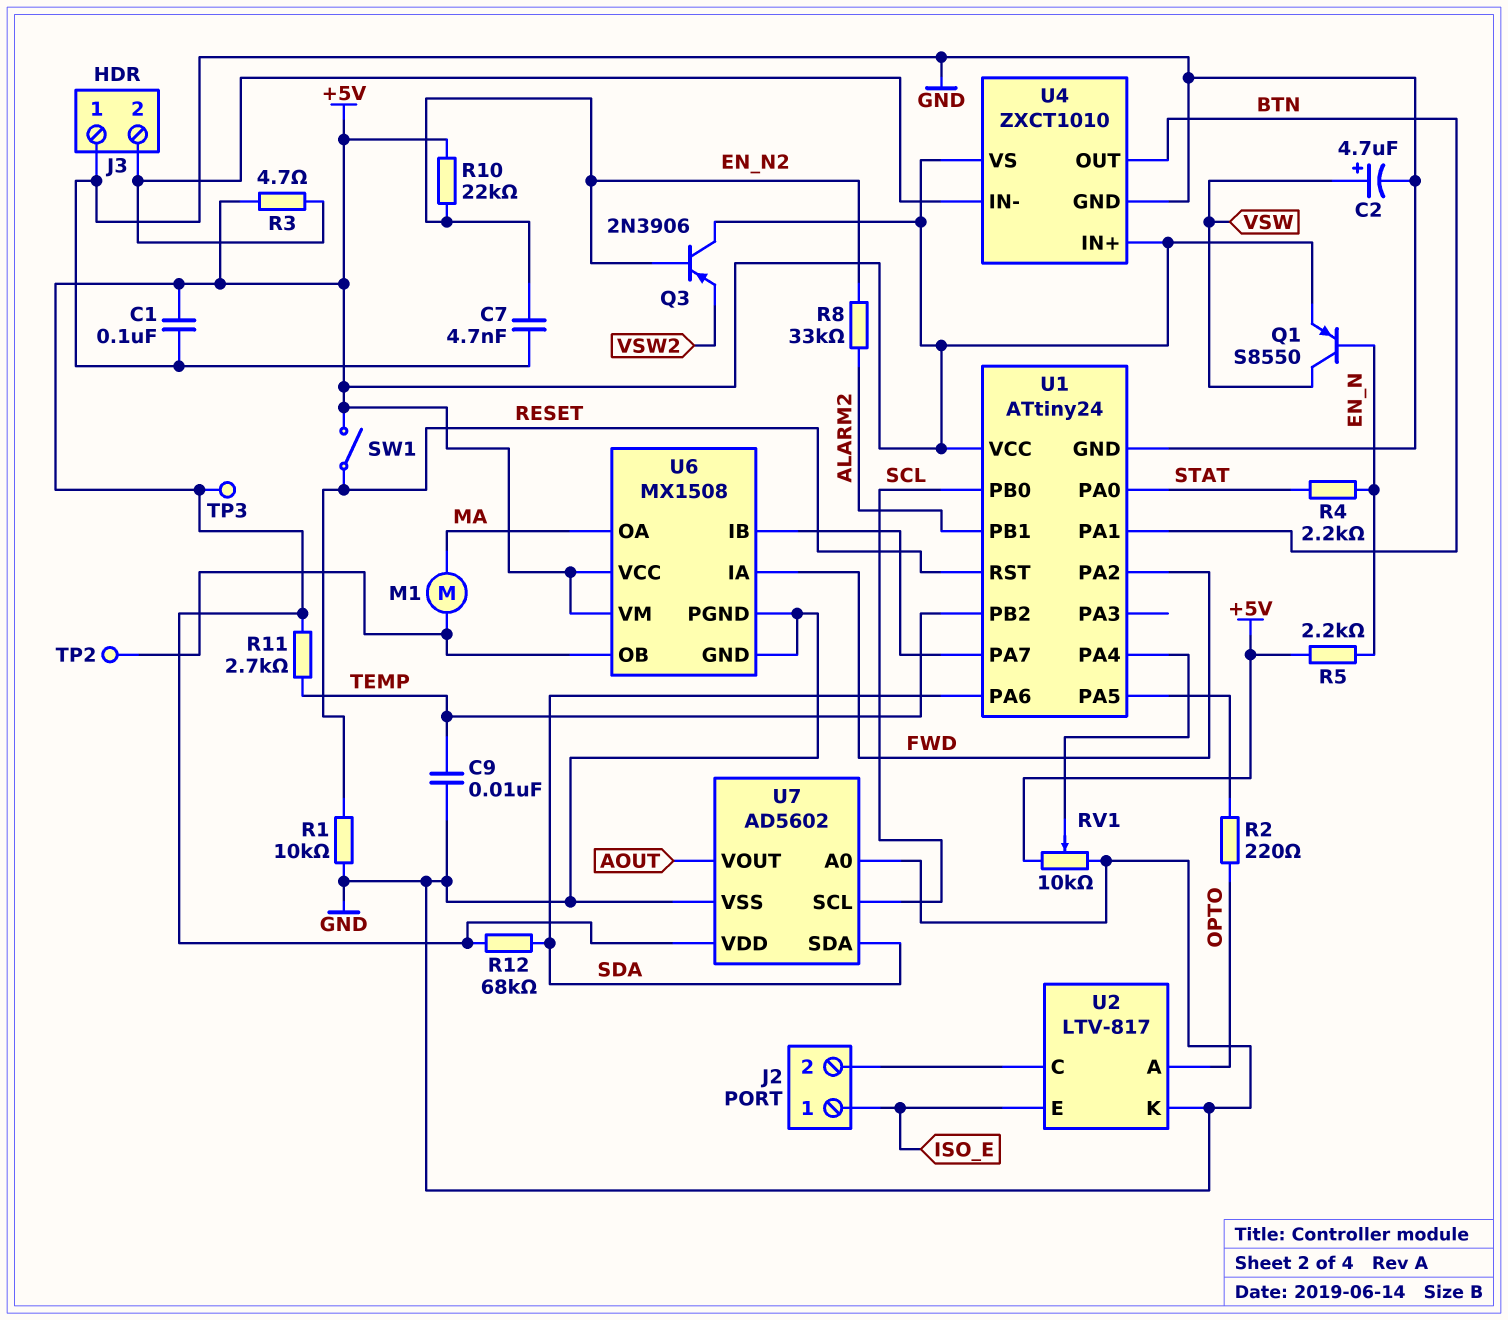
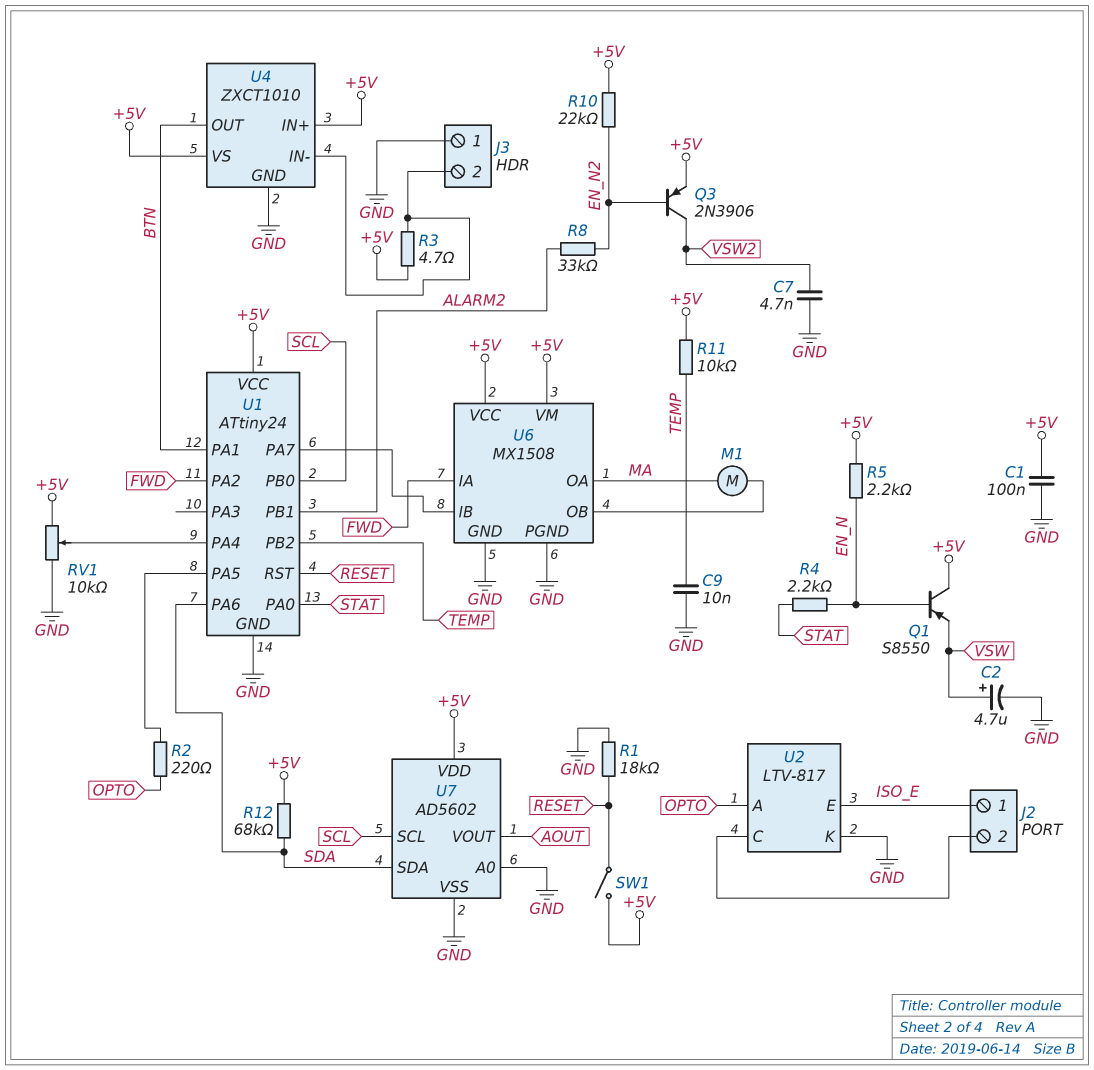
C7: 4.7nF (EN_N2, GND) -> 4.7nF (GND, VSW2)
Q1: PNP S8550 (B EN_N, C VSW, E +5V) -> PNP S8550 (B EN_N, C +5V, E VSW)
Q3: PNP 2N3906 (B EN_N2, C +5V, E VSW2) -> PNP 2N3906 (B EN_N2, C VSW2, E +5V)
R1: 10k (GND, RESET) -> 18k (GND, RESET)
R11: 2.7k (+5V, TEMP) -> 10k (+5V, TEMP)
TP2: test point (U6/OB) -> none
TP3: test point (+5V) -> none

